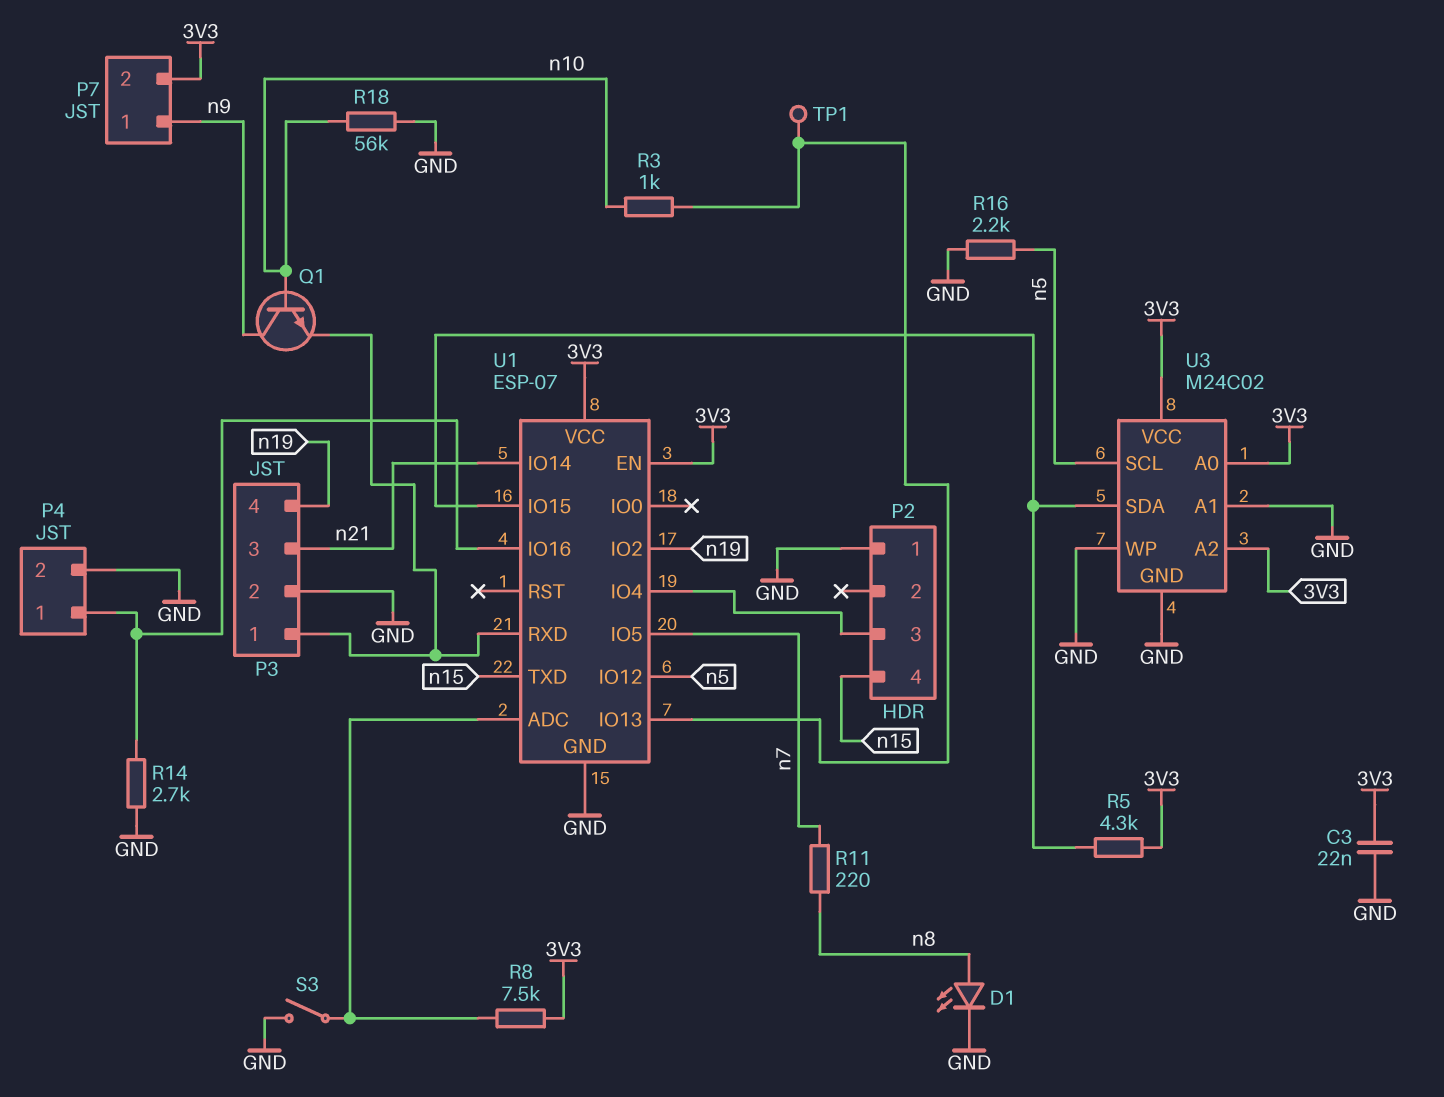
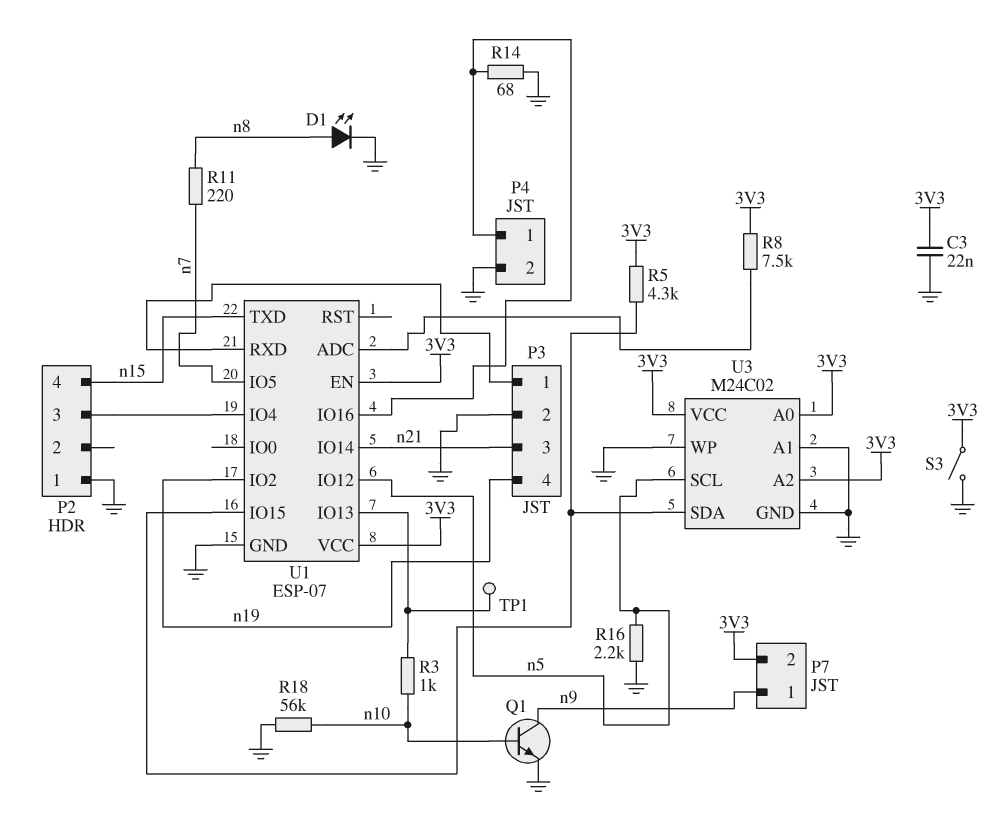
Q1: NPN (B n10, C n9, E P3/1) -> NPN (B n10, C n9, E GND)
R14: 2.7k (GND, P4/1) -> 68 (GND, P4/1)
S3: switch (GND, U1/ADC) -> switch (3V3, GND)

